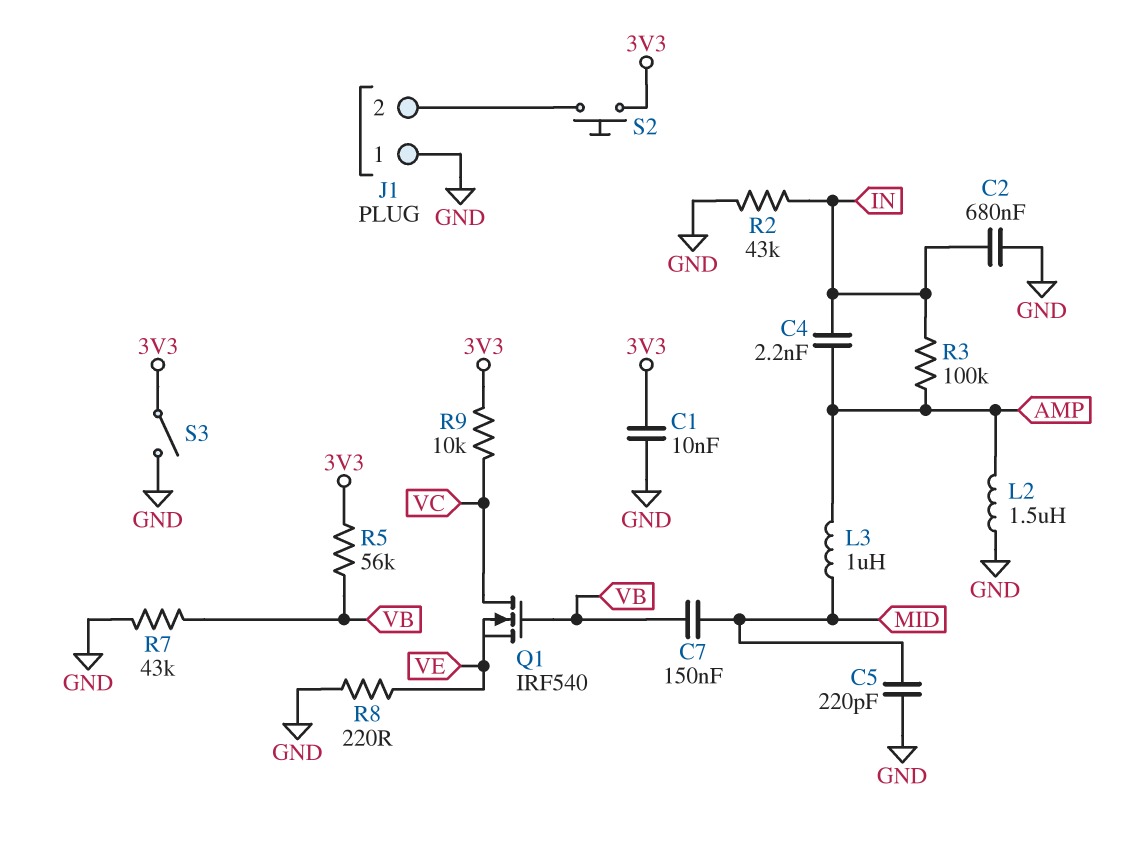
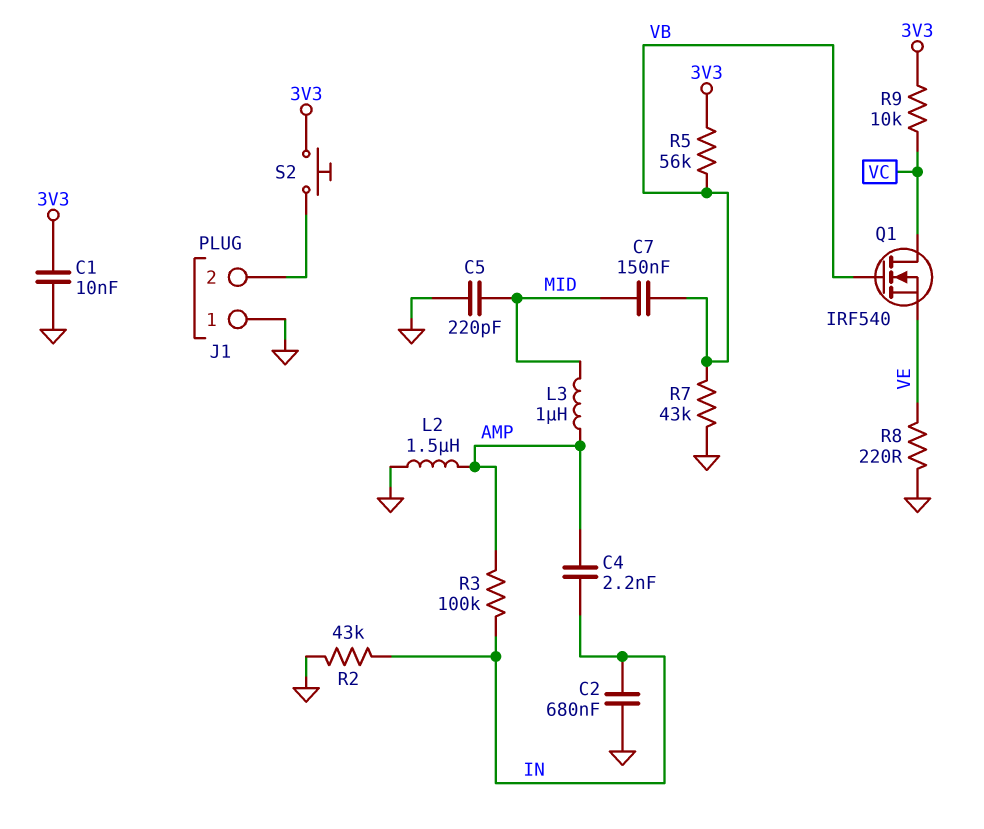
S3: switch (3V3, GND) -> none

